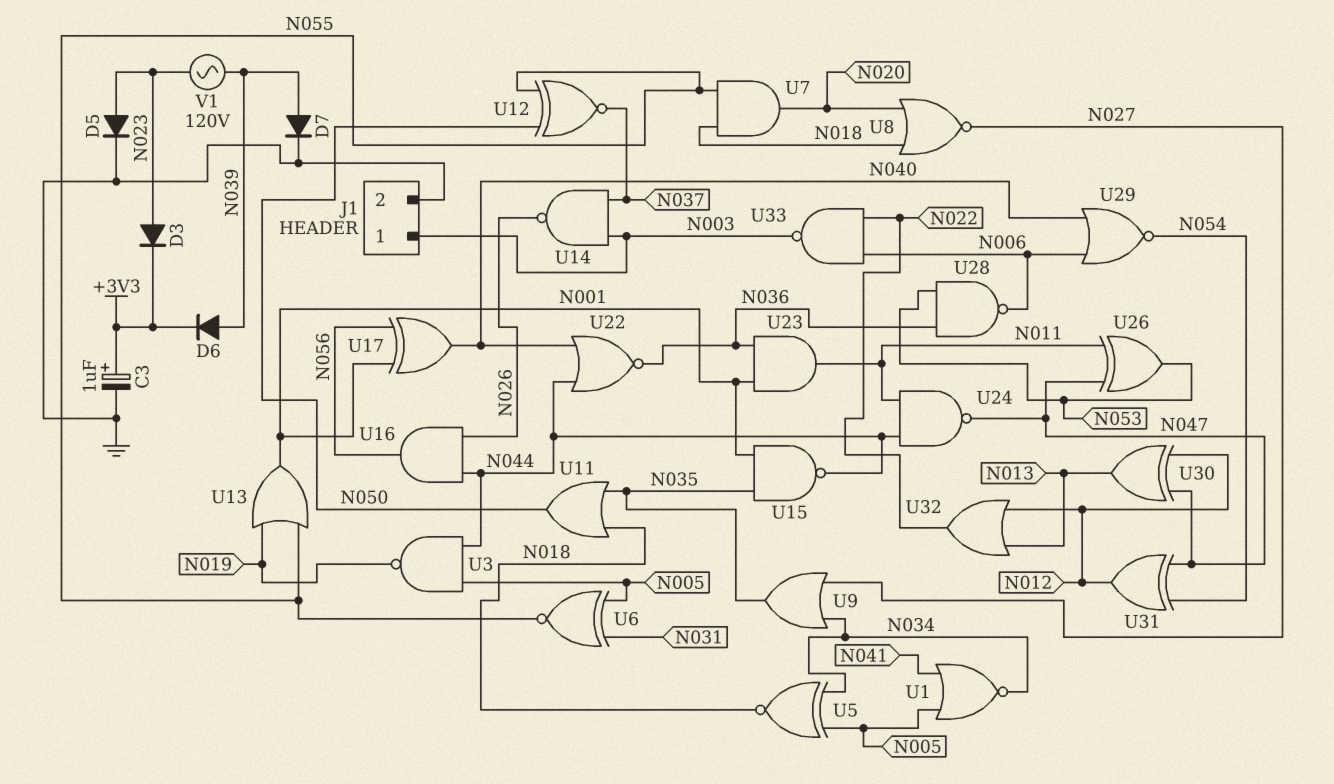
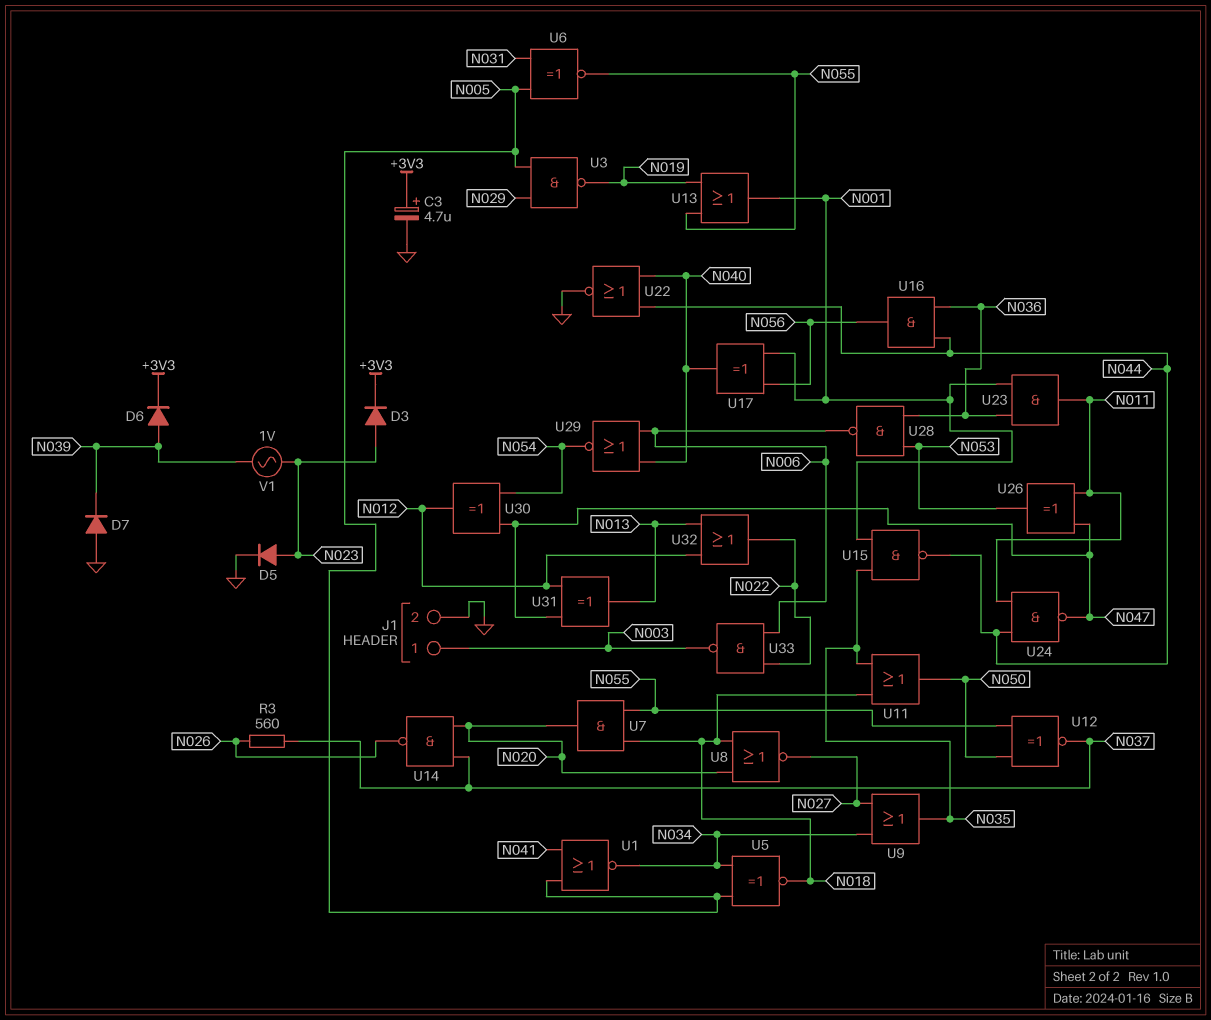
C3: 1uF (plus +3V3, minus GND) -> 4.7uF (plus +3V3, minus GND)
D7: diode (A N039, K GND) -> diode (A GND, K N039)
R3: none -> 560 (N026, N037)
U3: NAND (in N005, in N044, out N019) -> NAND (in N005, in N029, out N019)
U14: NAND (in N003, in N037, out N026) -> NAND (in N020, in N037, out N026)
U16: AND (in N026, in N044, out N056) -> AND (in N036, in N044, out N056)
U22: NOR (in N040, in N044, out N036) -> NOR (in N040, in N044, out GND)
U30: XOR (in N012, in N047, out N013) -> XOR (in N047, in N054, out N012)
U31: XOR (in N047, in N054, out N012) -> XOR (in N012, in N047, out N013)
V1: AC 120V (N023, N039) -> AC 1V (N023, N039)

